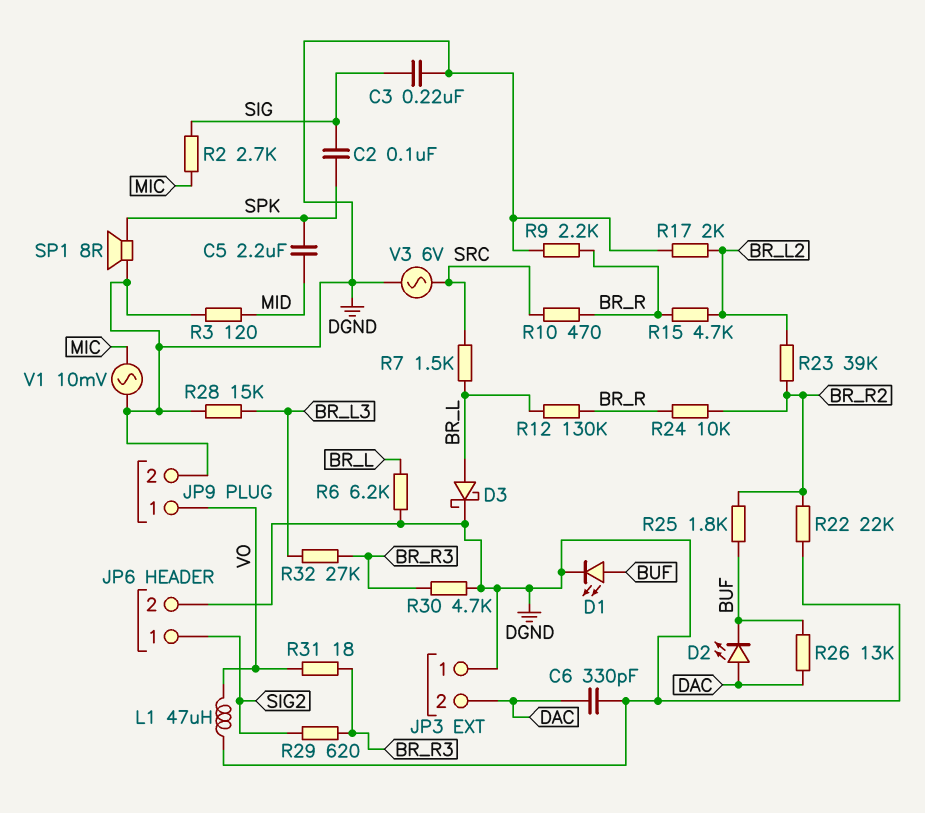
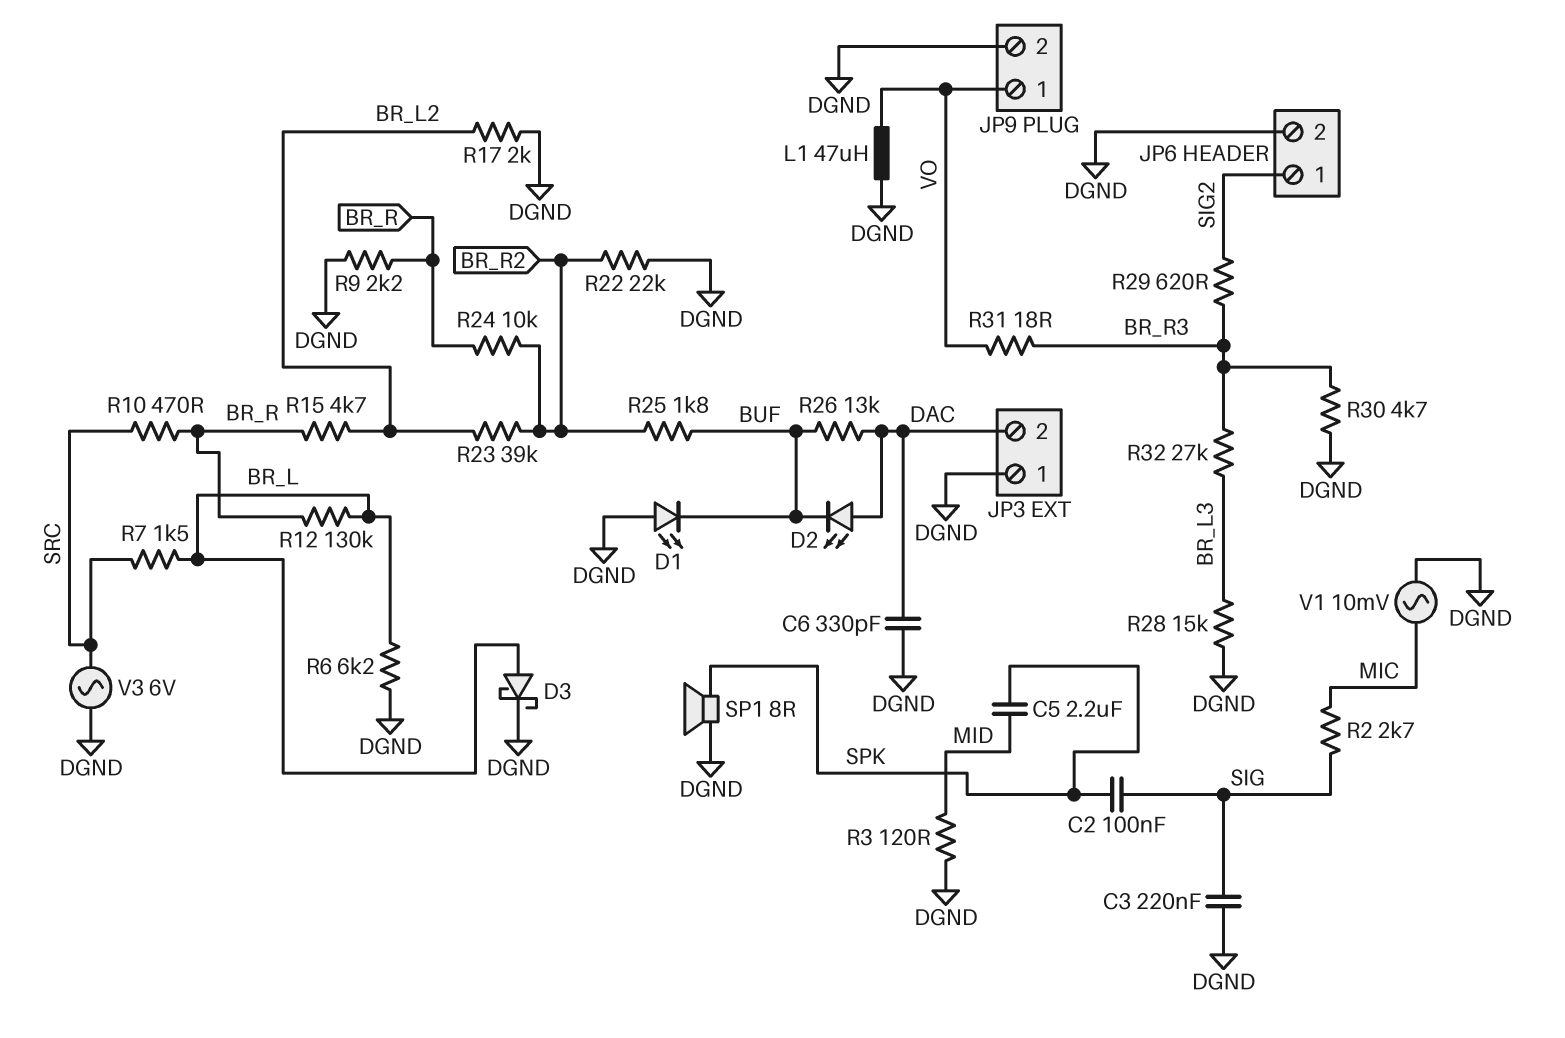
D1: LED (A BUF, K DGND) -> LED (A DGND, K BUF)

